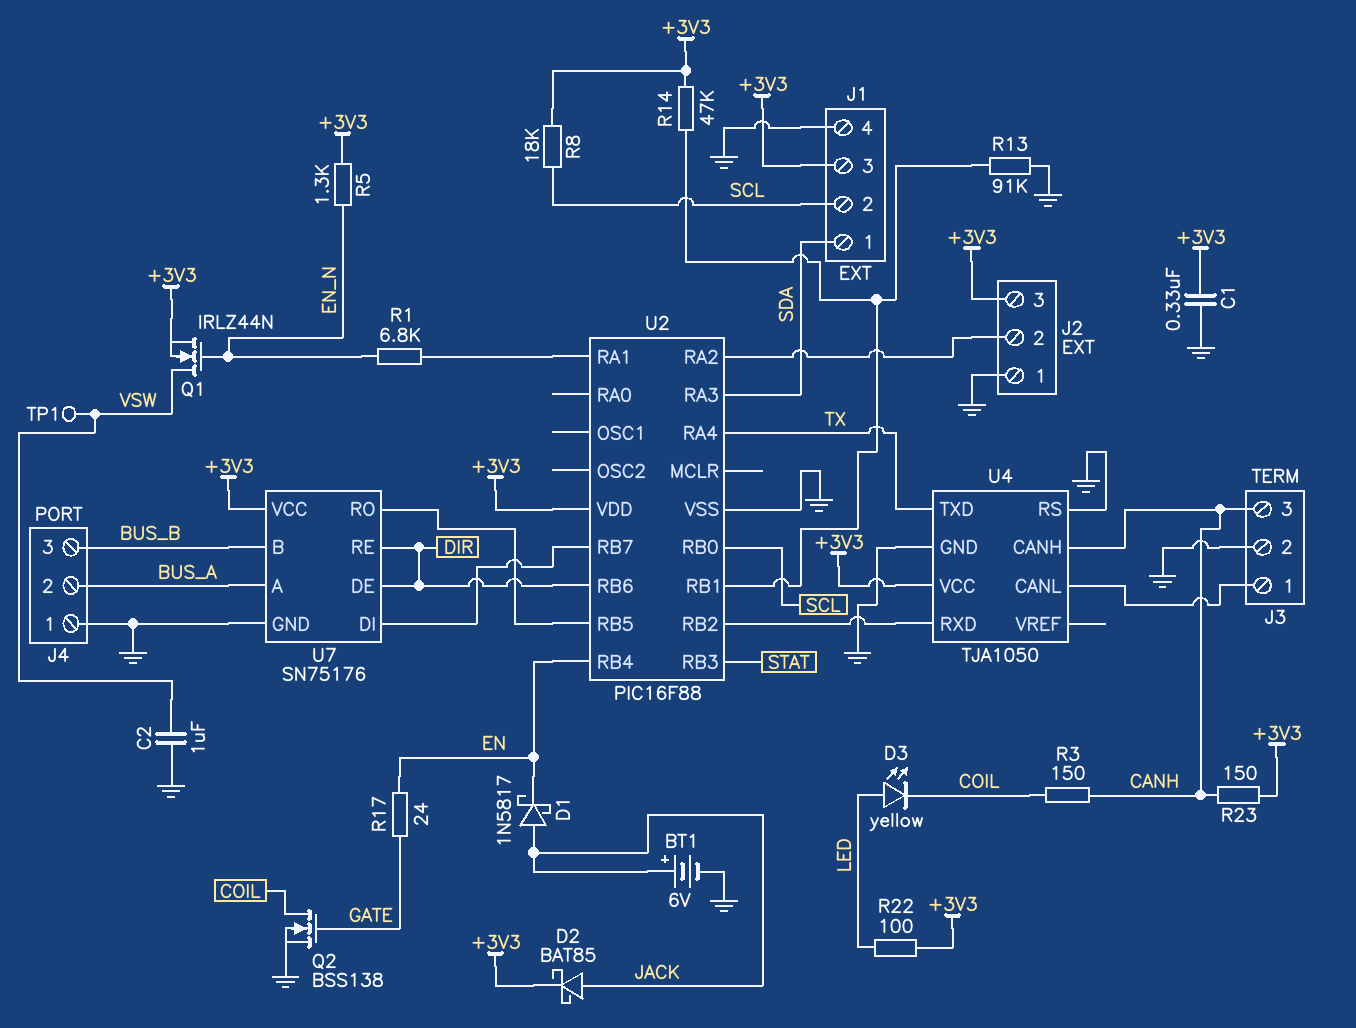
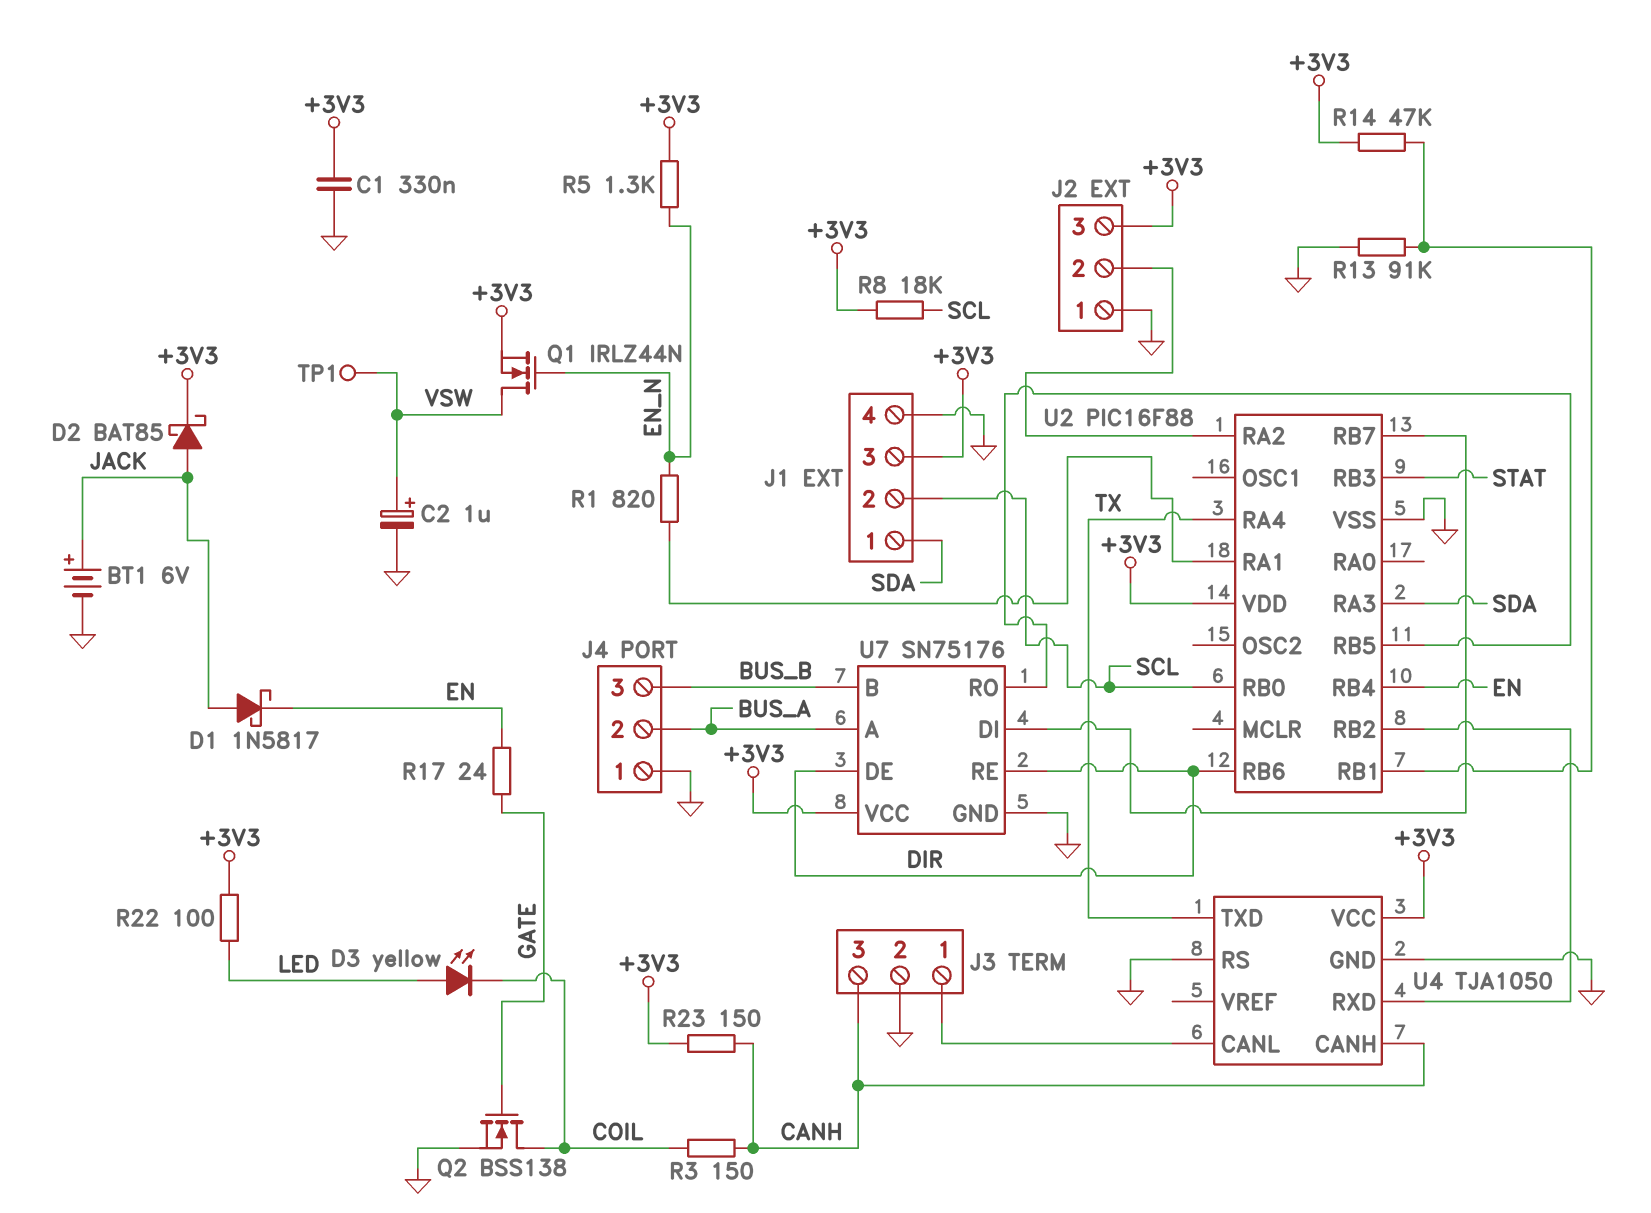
C2: 1uF (GND, VSW) -> 1uF (plus VSW, minus GND)
R1: 6.8k (EN_N, U2/RA1) -> 820 (EN_N, U2/RA1)

